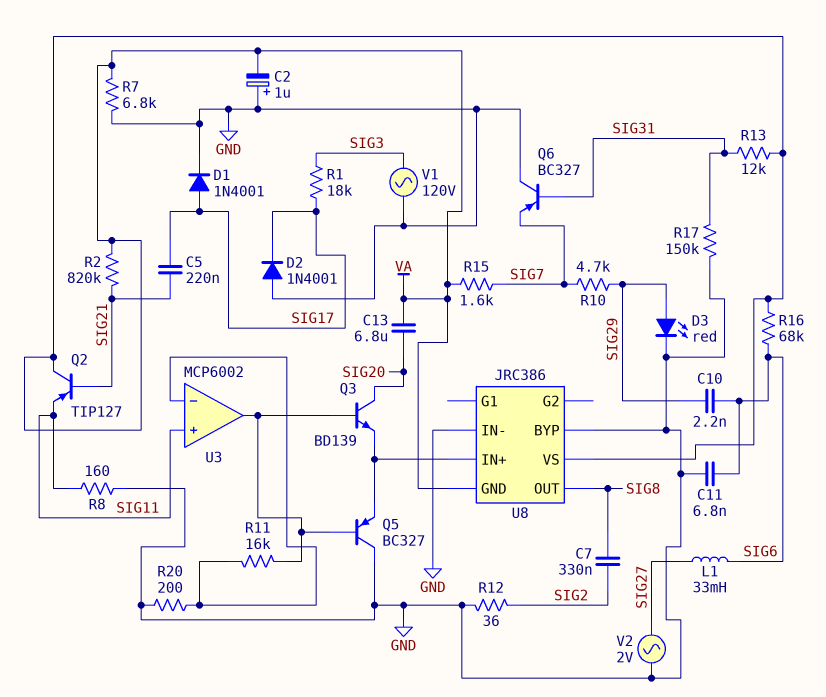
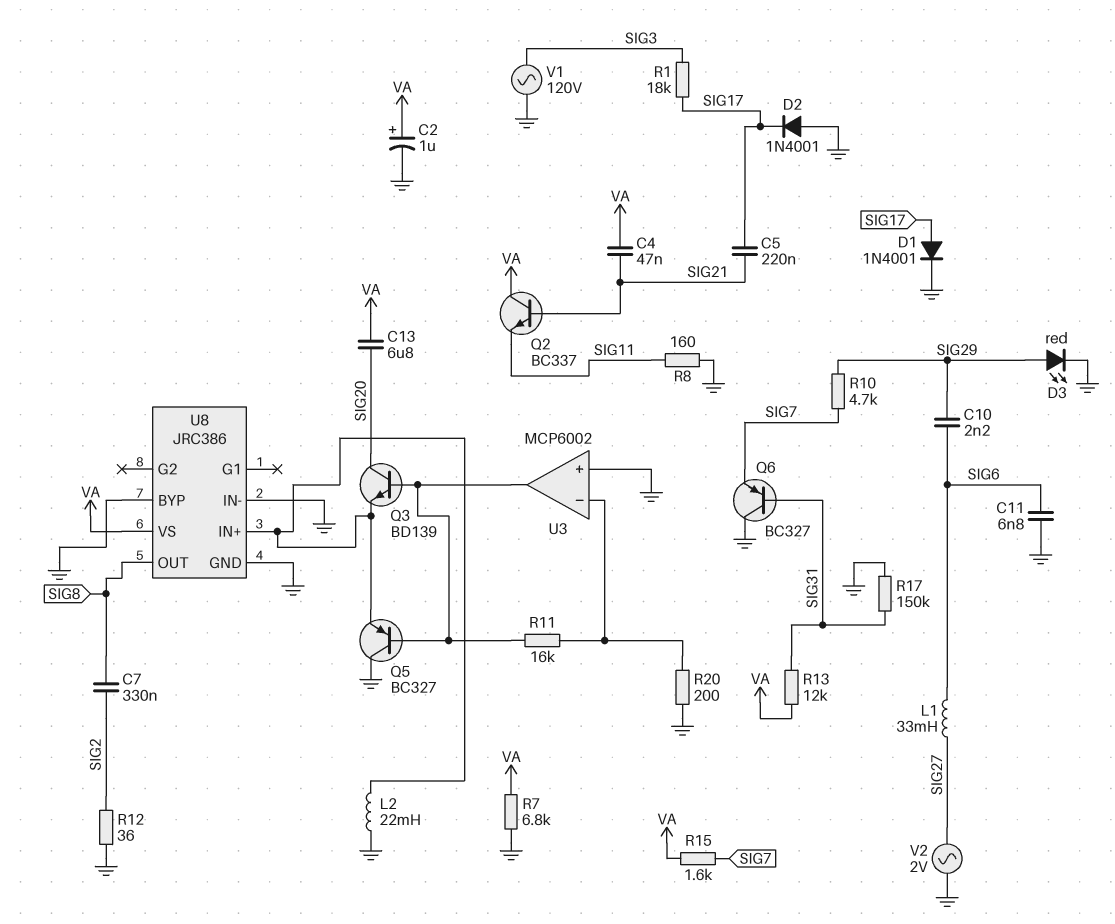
C2: 1uF (plus GND, minus VA) -> 1uF (plus VA, minus GND)
C4: none -> 47nF (SIG21, VA)
L2: none -> 22mH (GND, U8/IN+)
Q2: PNP TIP127 (B SIG21, C VA, E SIG11) -> NPN BC337 (B SIG21, C VA, E SIG11)
R2: 820k (SIG21, VA) -> none
R16: 68k (SIG6, VA) -> none
U3 pin in+: SIG11 -> GND
U8 pin GND: VA -> GND

